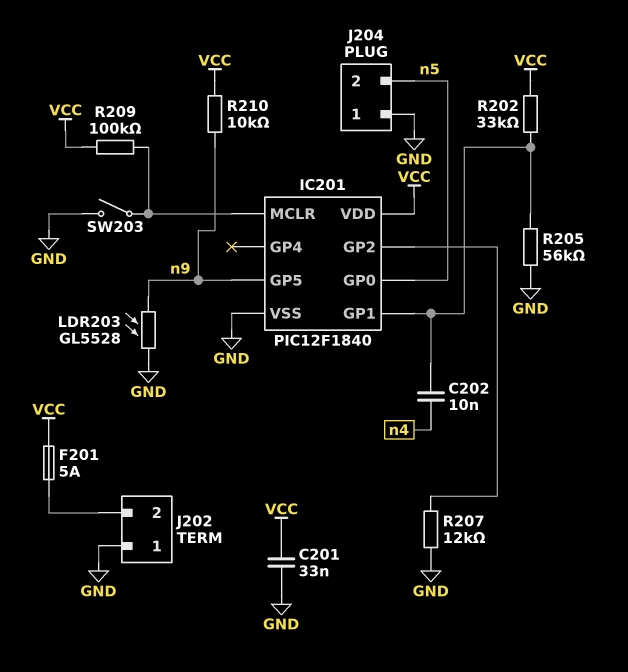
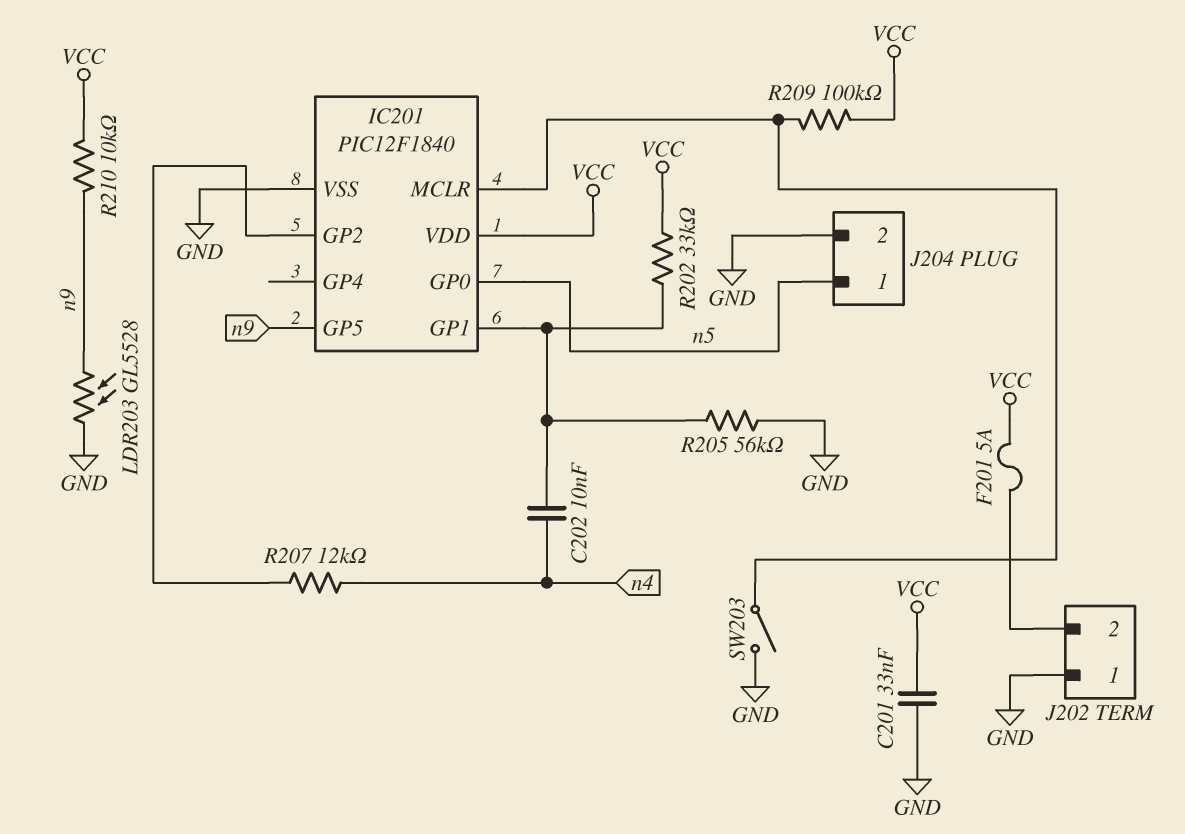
J204 pin 1: GND -> n5
J204 pin 2: n5 -> GND
R207: 12k (GND, IC201/GP2) -> 12k (IC201/GP2, n4)

